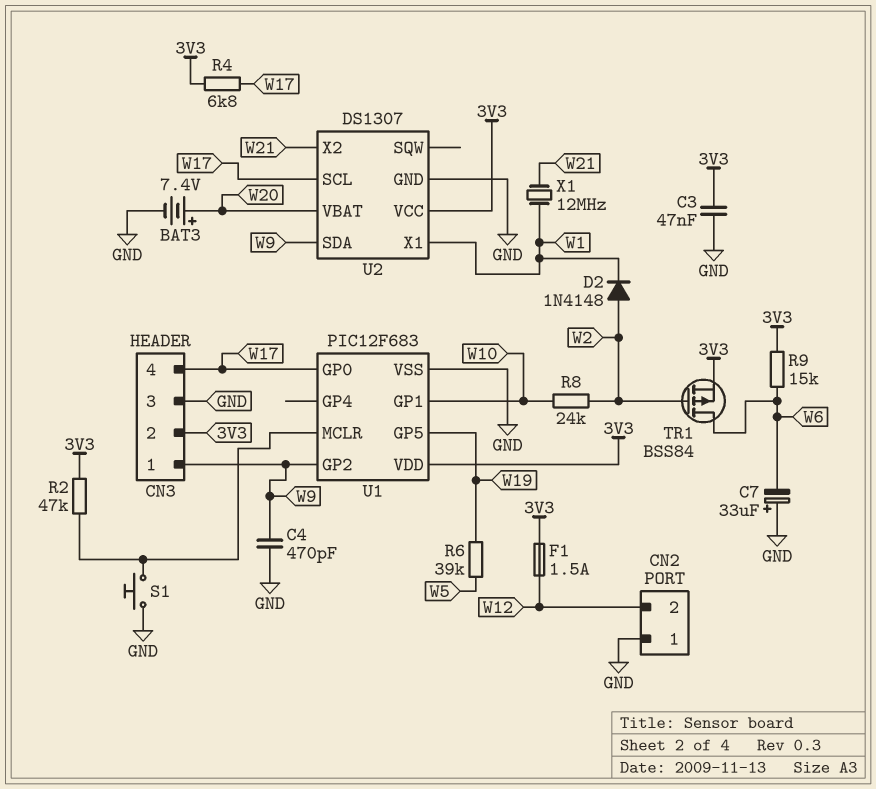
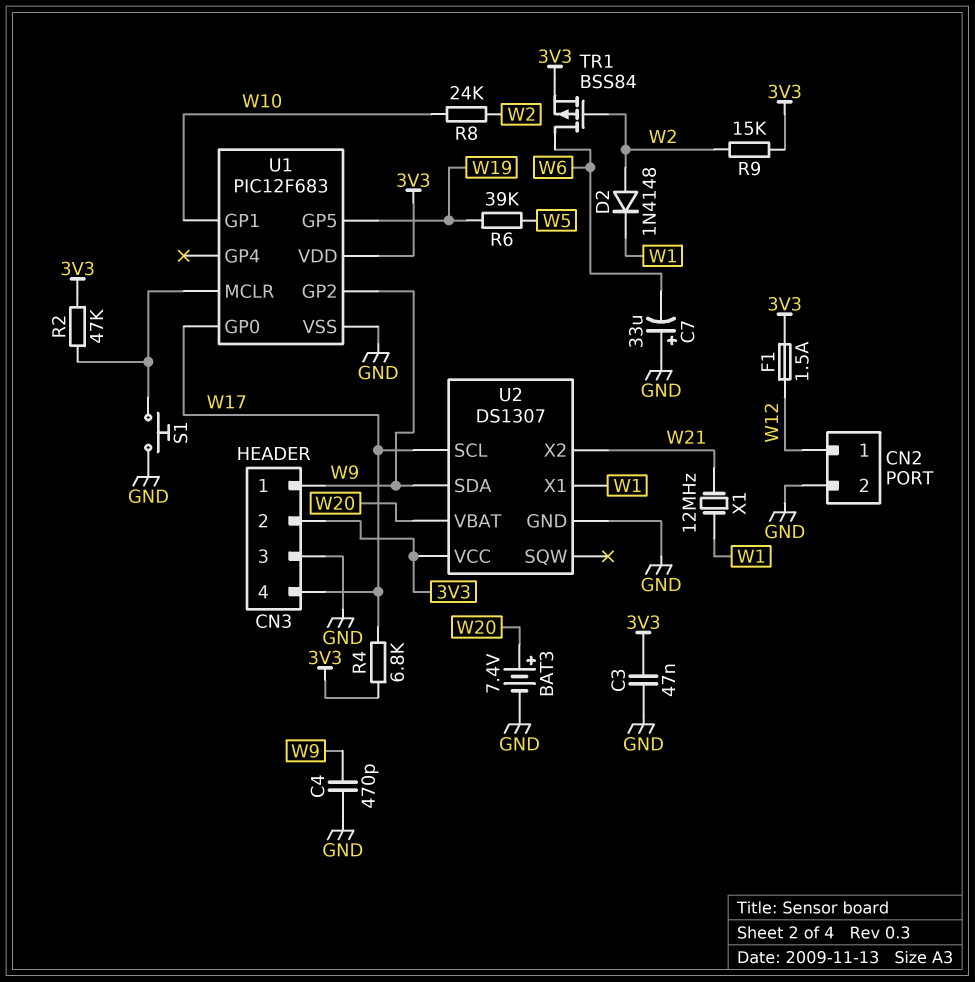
CN2 pin 1: GND -> W12
CN2 pin 2: W12 -> GND
R9: 15k (3V3, W6) -> 15k (3V3, W2)

